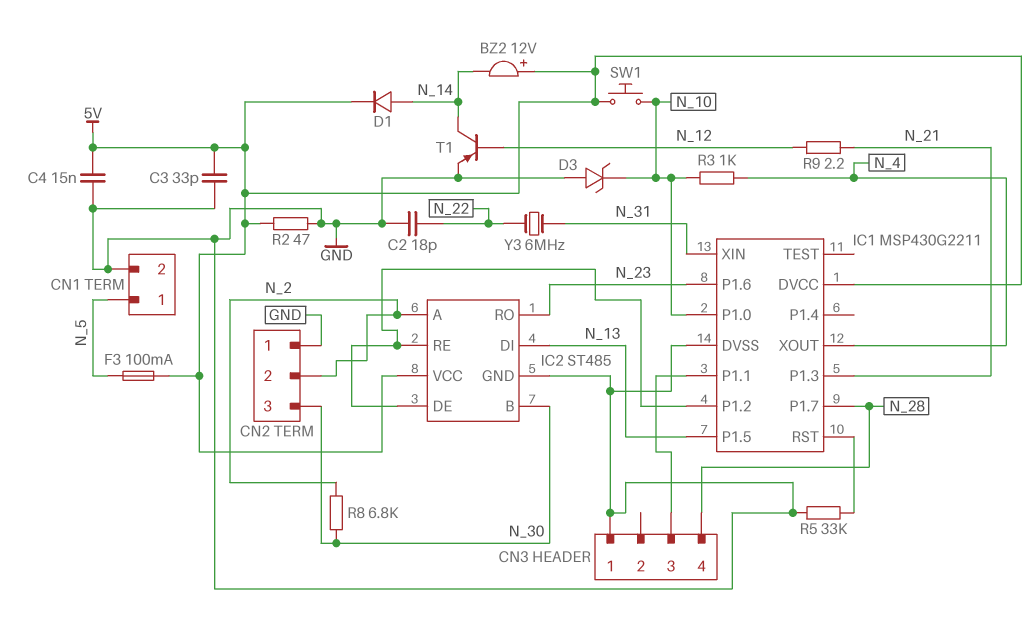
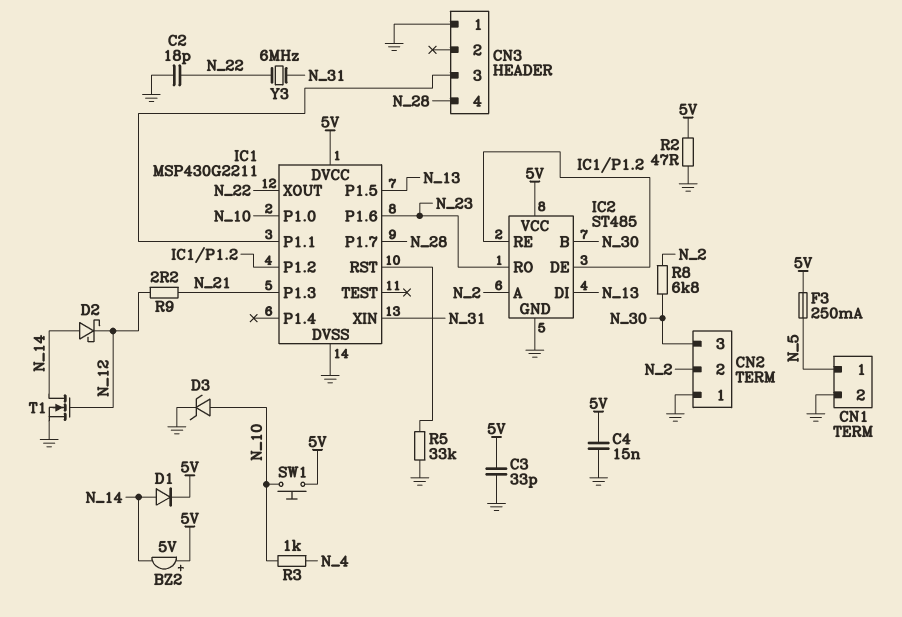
BZ2: buzzer 12V (plus 5V, minus N_14) -> buzzer 5V (plus 5V, minus N_14)
D2: none -> schottky (A N_14, K N_12)
D3: zener (A GND, K N_10) -> zener (A N_10, K GND)
F3: 100mA (5V, N_5) -> 250mA (5V, N_5)
IC1 pin XOUT: N_4 -> N_22
T1: PNP (B N_12, C N_14, E GND) -> NMOS (G N_12, D N_14, S GND)

